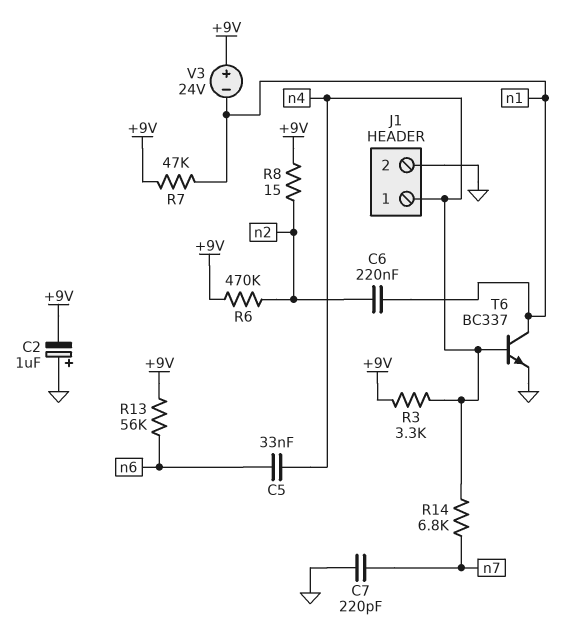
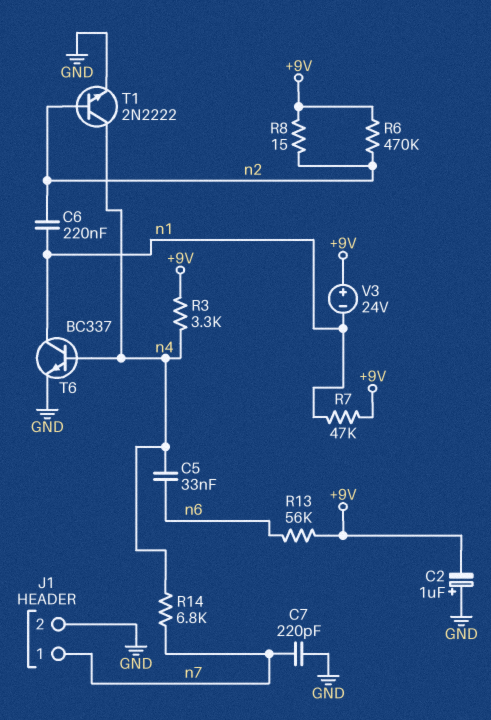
J1 pin 1: n4 -> n7
T1: none -> NPN 2N2222 (B n2, C n4, E GND)

